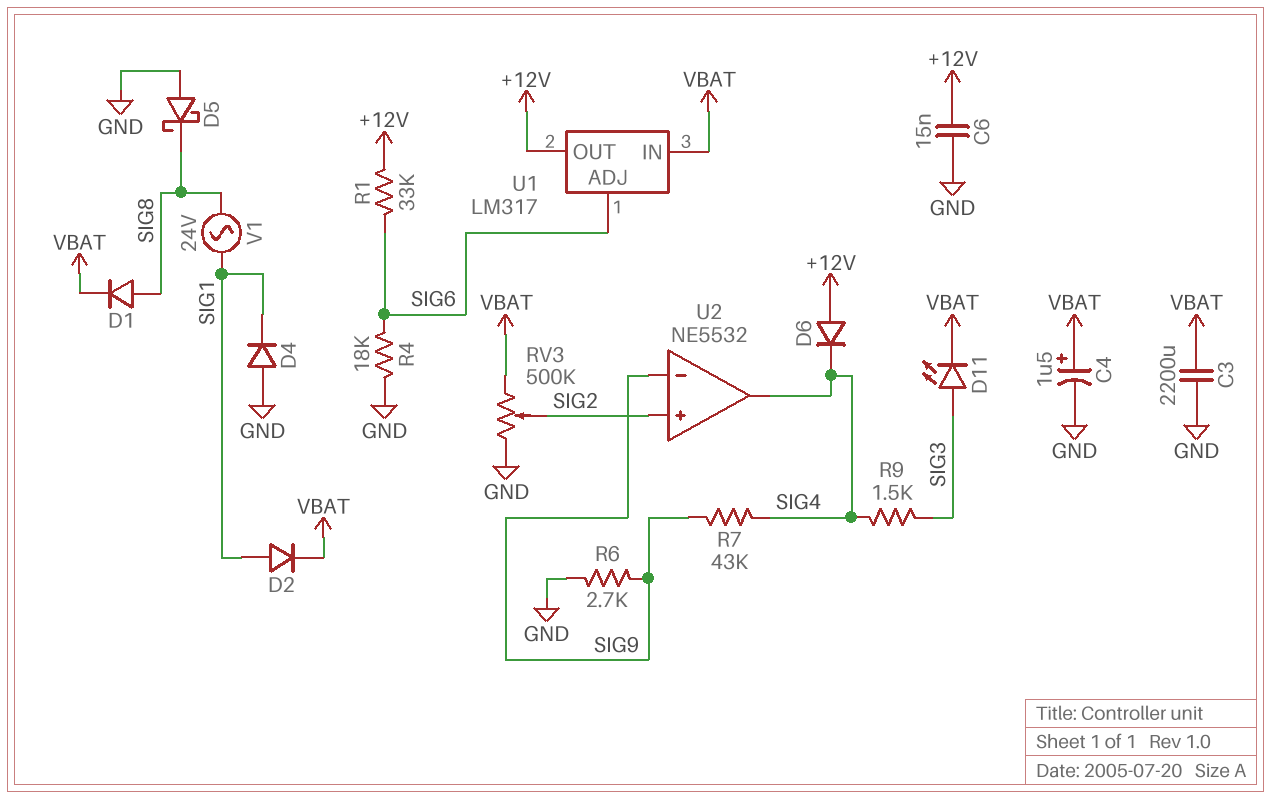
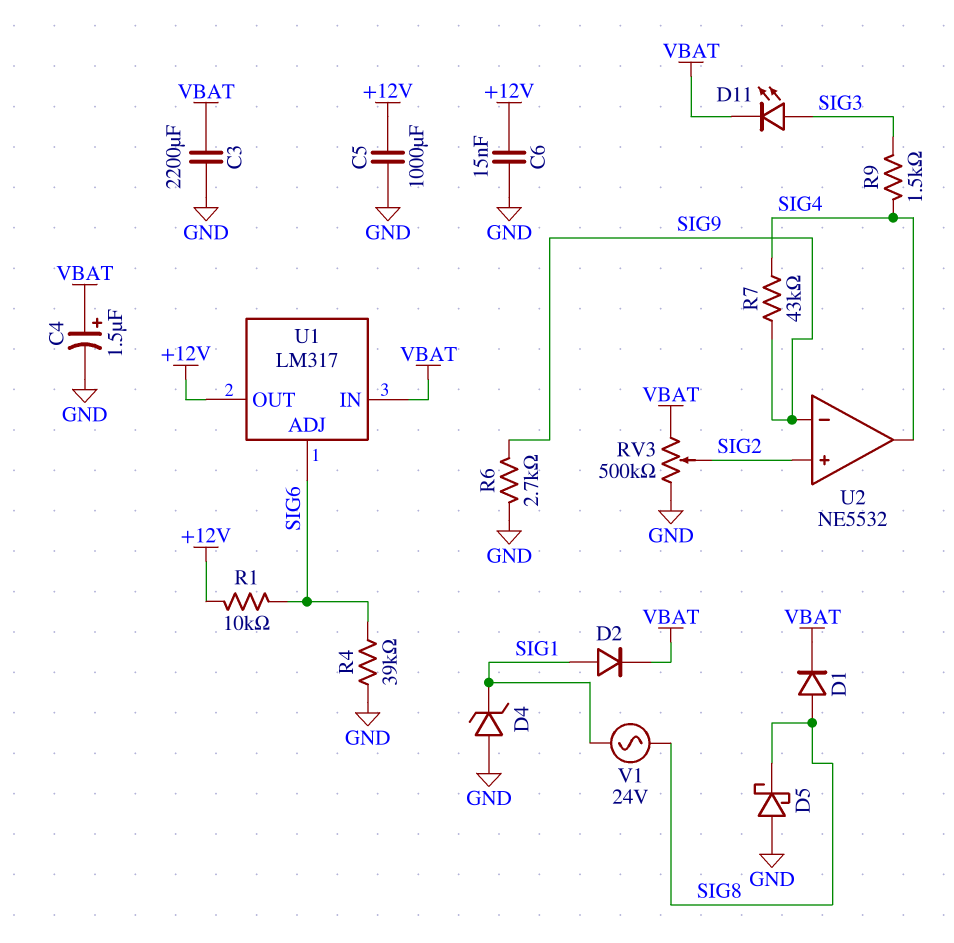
C5: none -> 1000uF (+12V, GND)
D4: diode (A GND, K SIG1) -> zener (A GND, K SIG1)
D6: diode (A +12V, K SIG4) -> none
R1: 33k (+12V, SIG6) -> 10k (+12V, SIG6)
R4: 18k (GND, SIG6) -> 39k (GND, SIG6)

